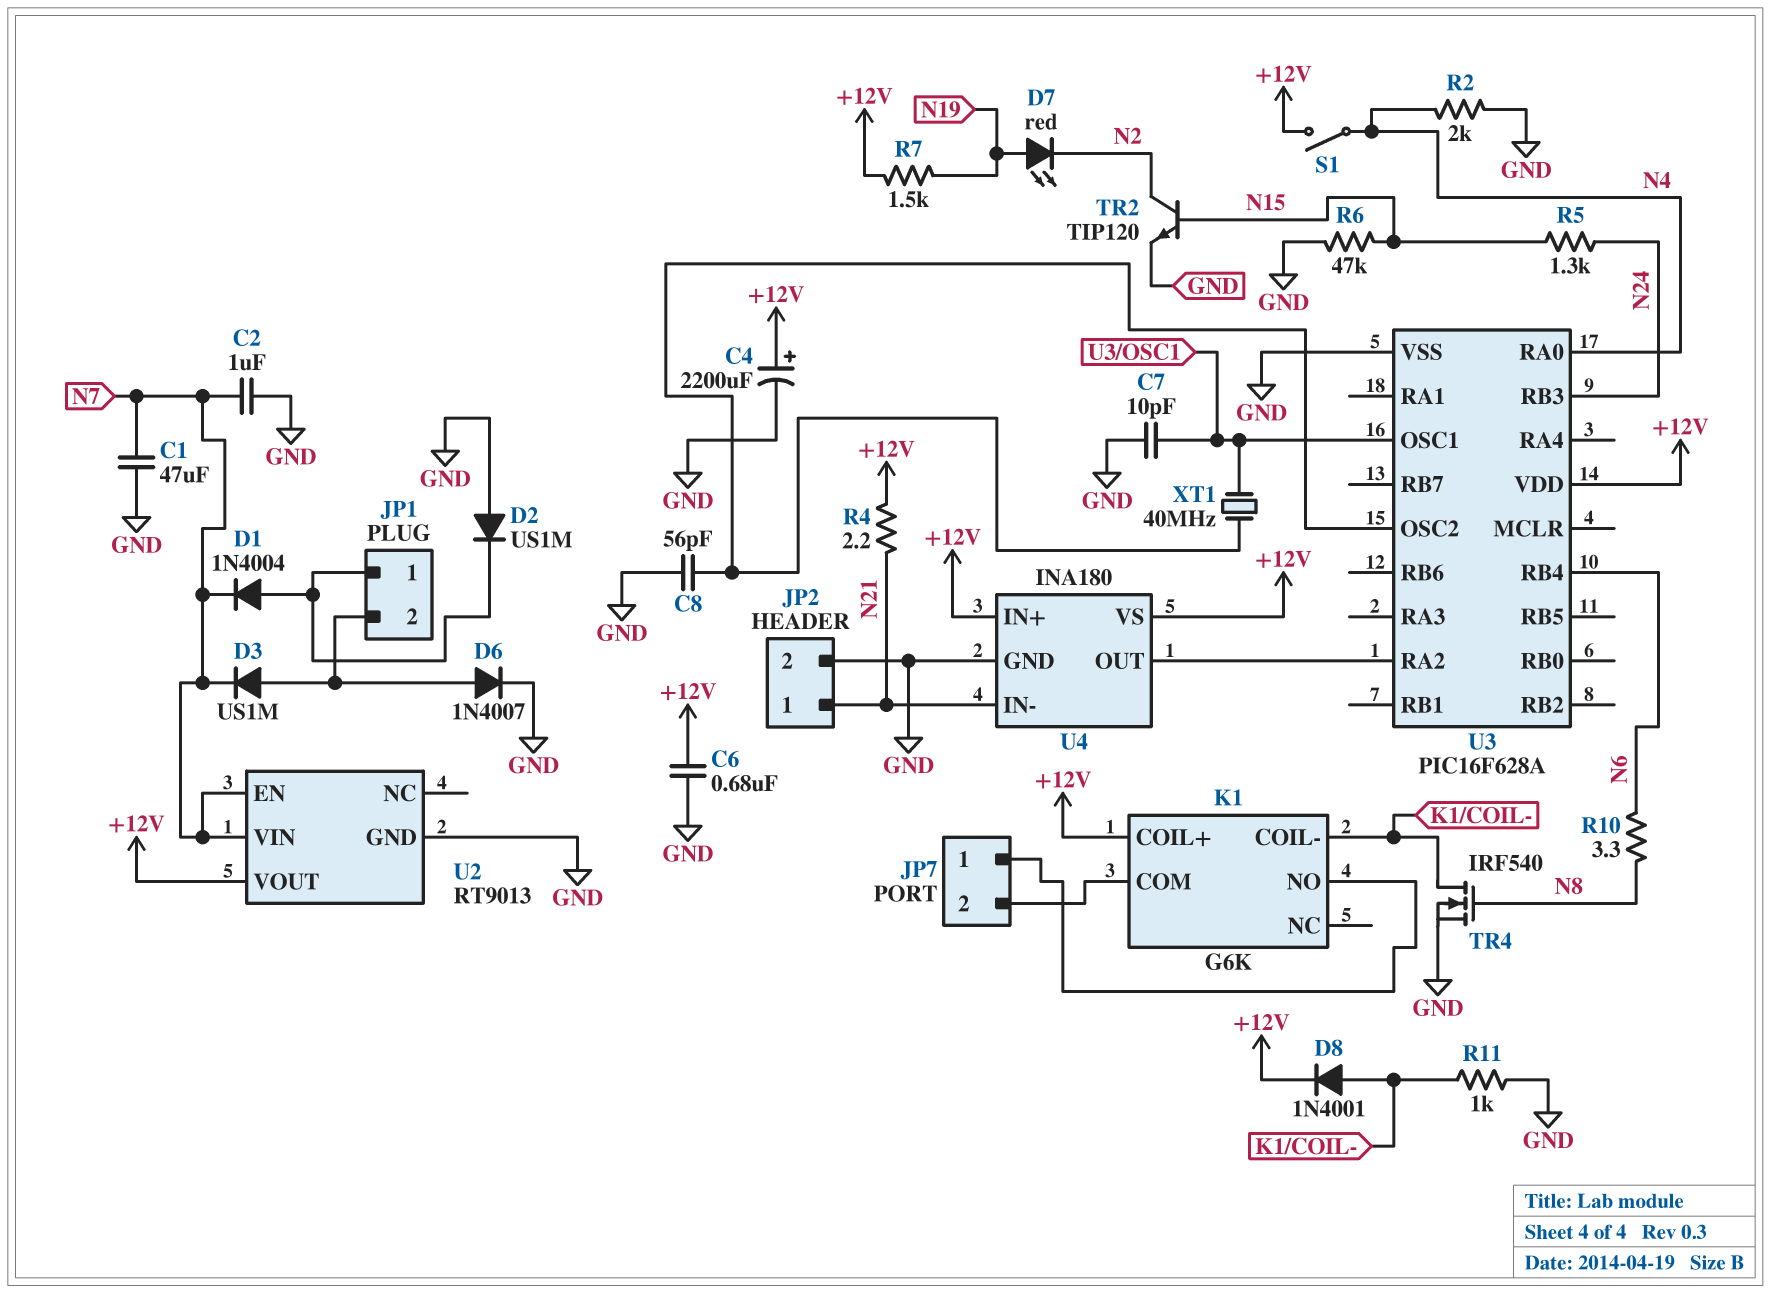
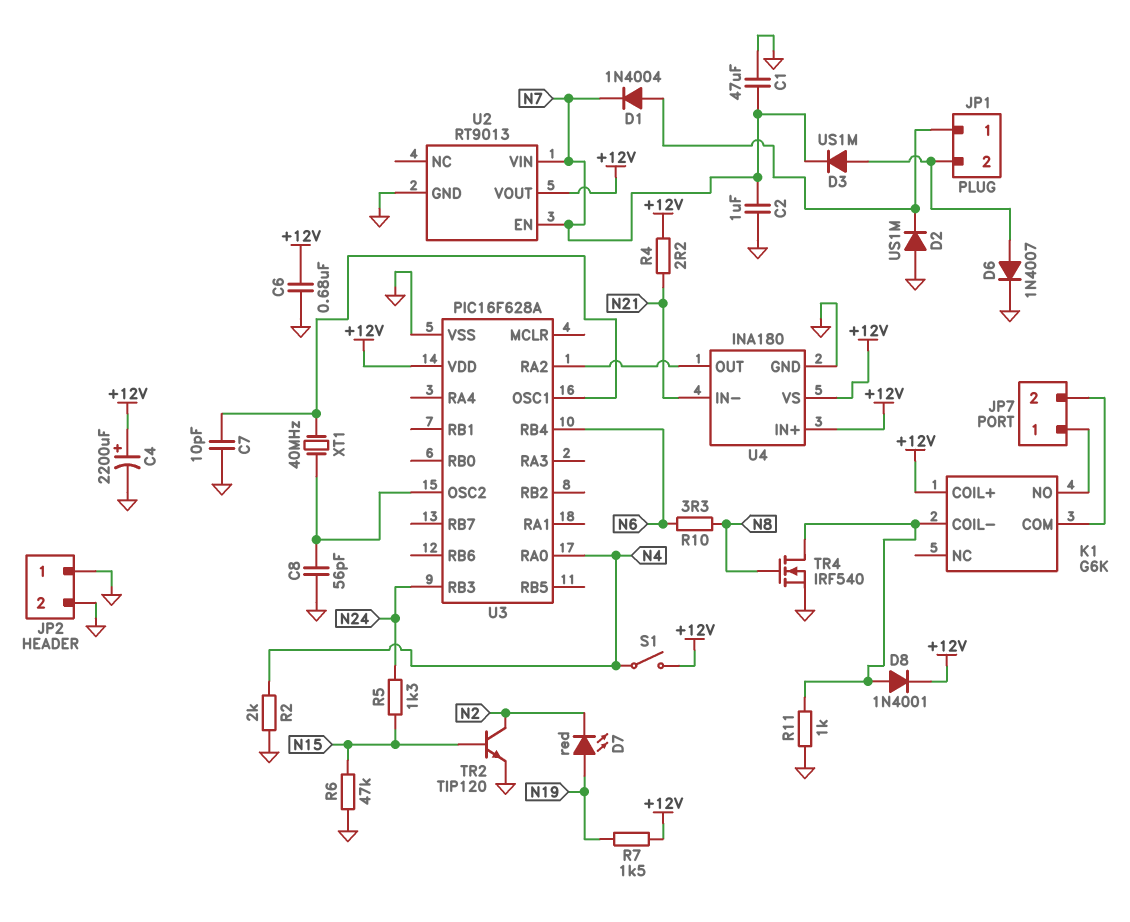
JP2 pin 1: N21 -> GND

